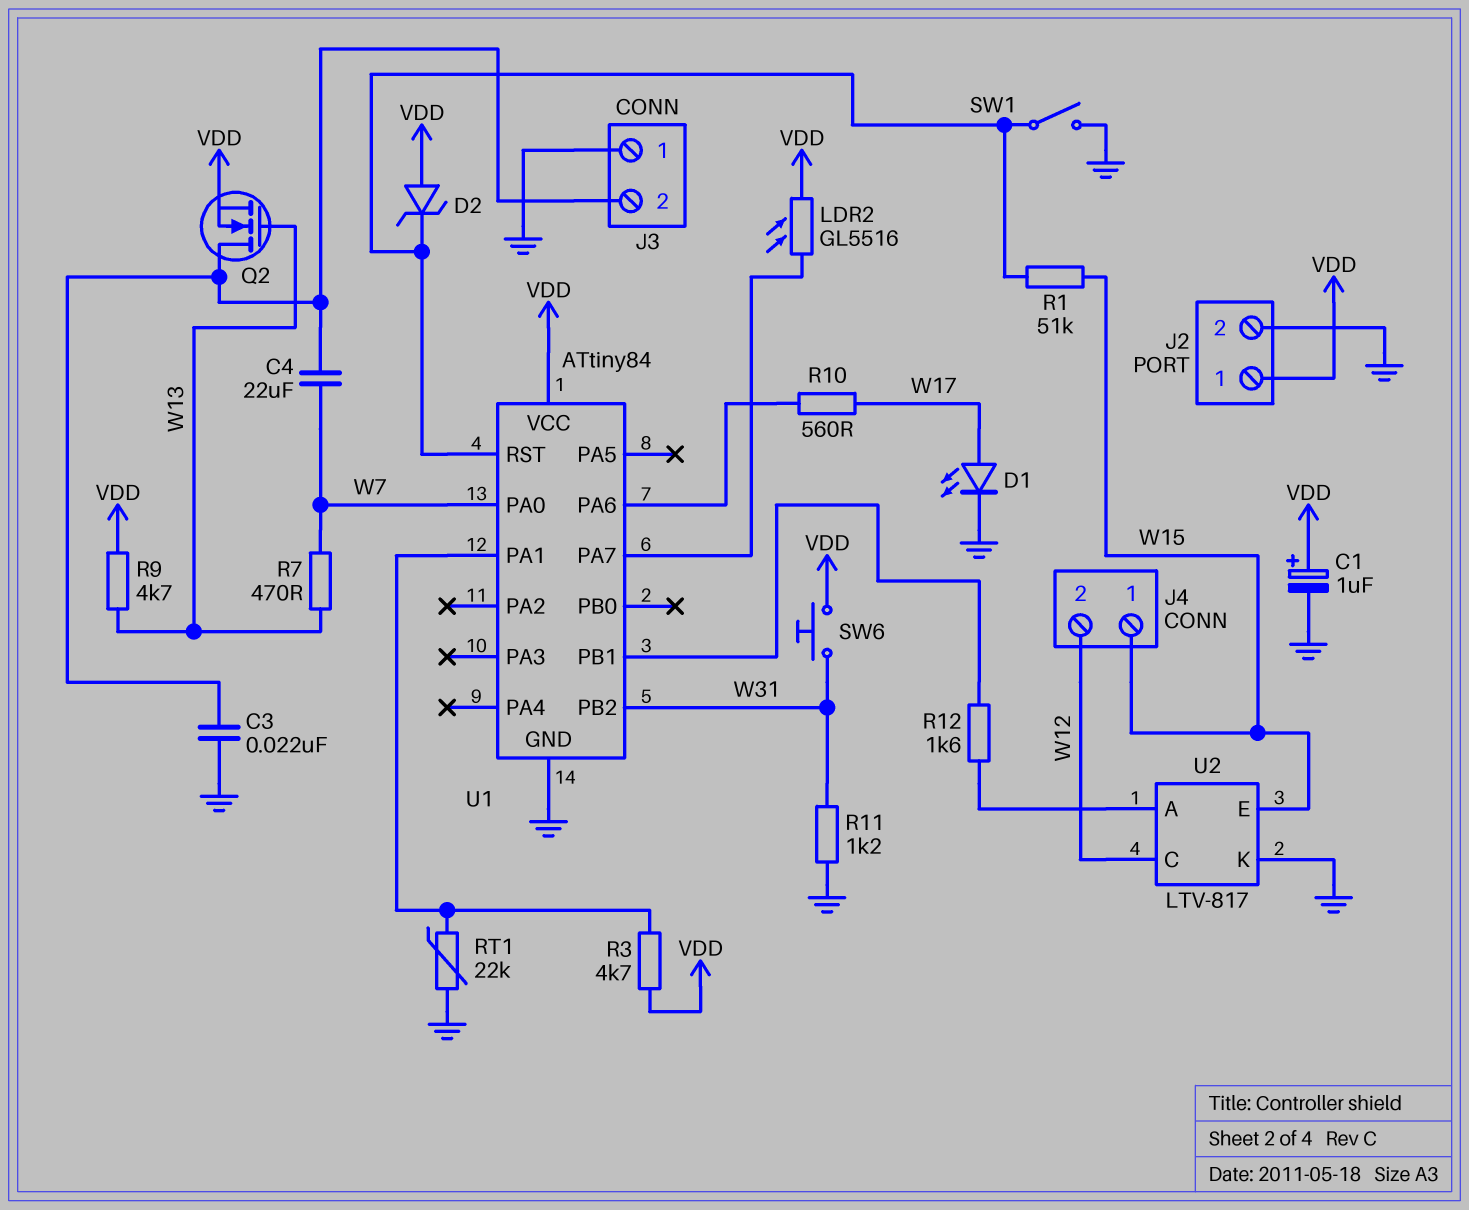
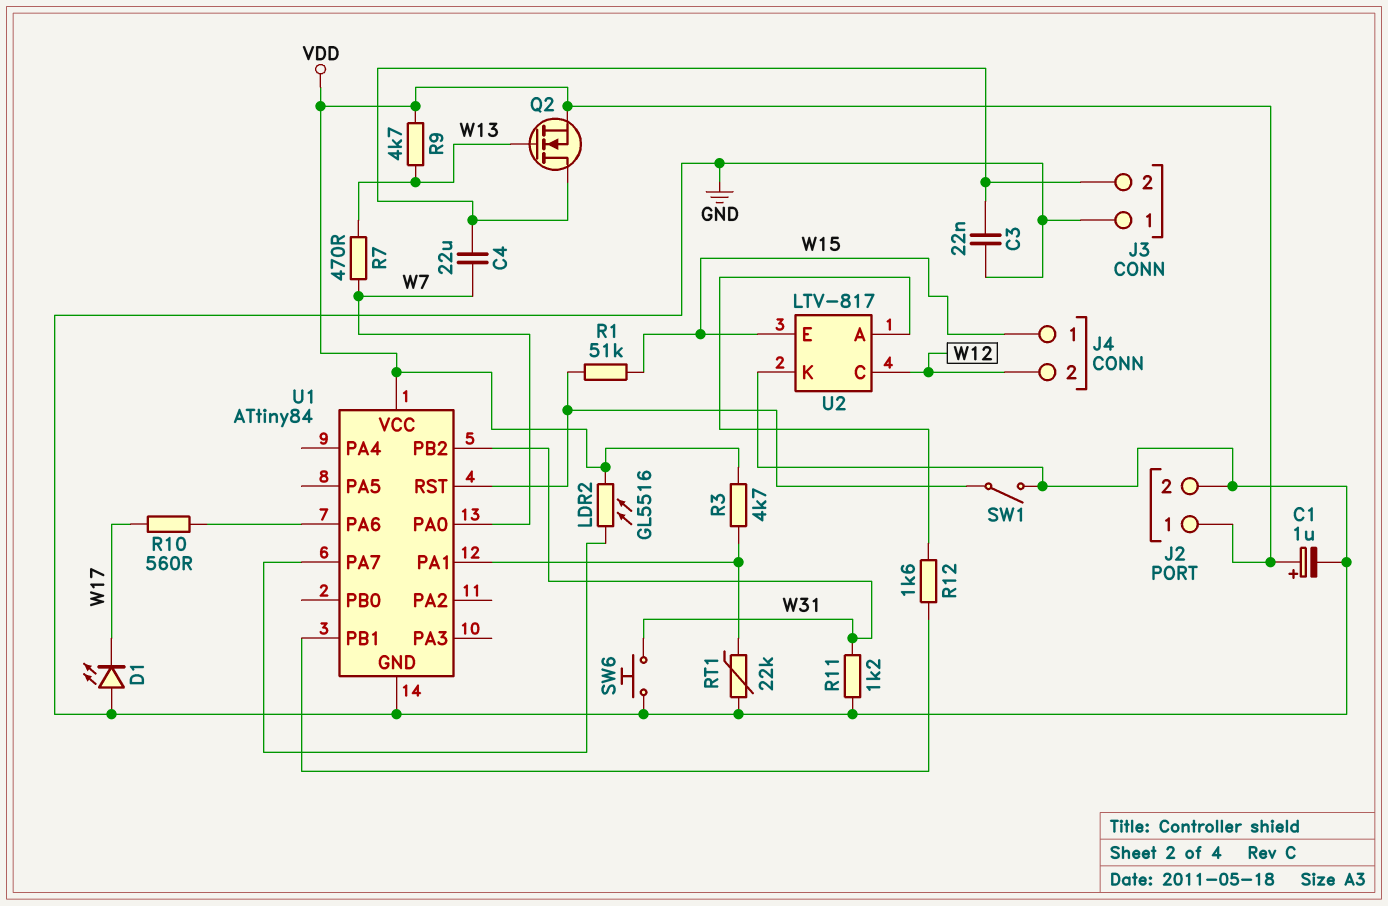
D1: LED (A W17, K GND) -> LED (A GND, K W17)
D2: zener (A VDD, K U1/RST) -> none
SW6: button (VDD, W31) -> button (GND, W31)

